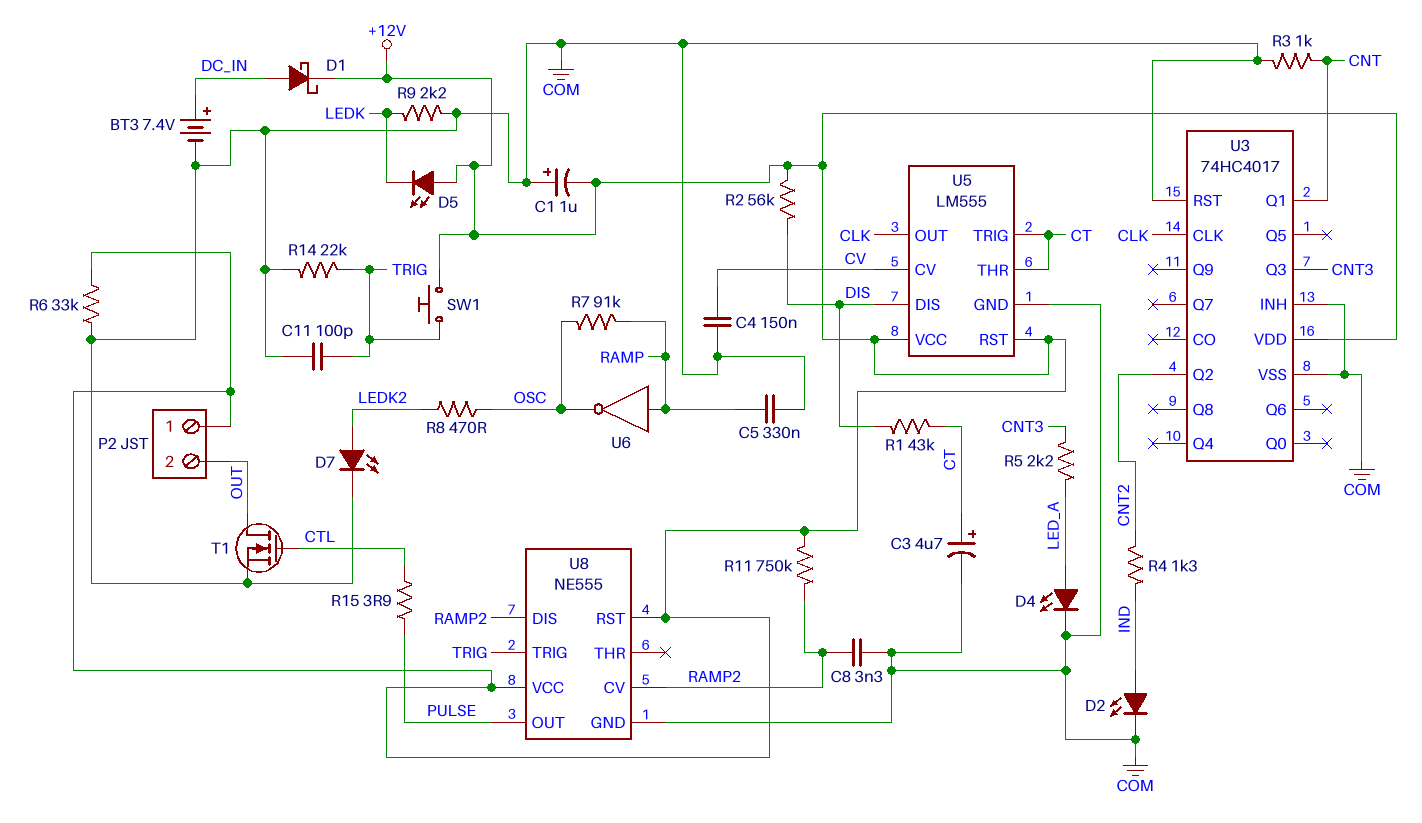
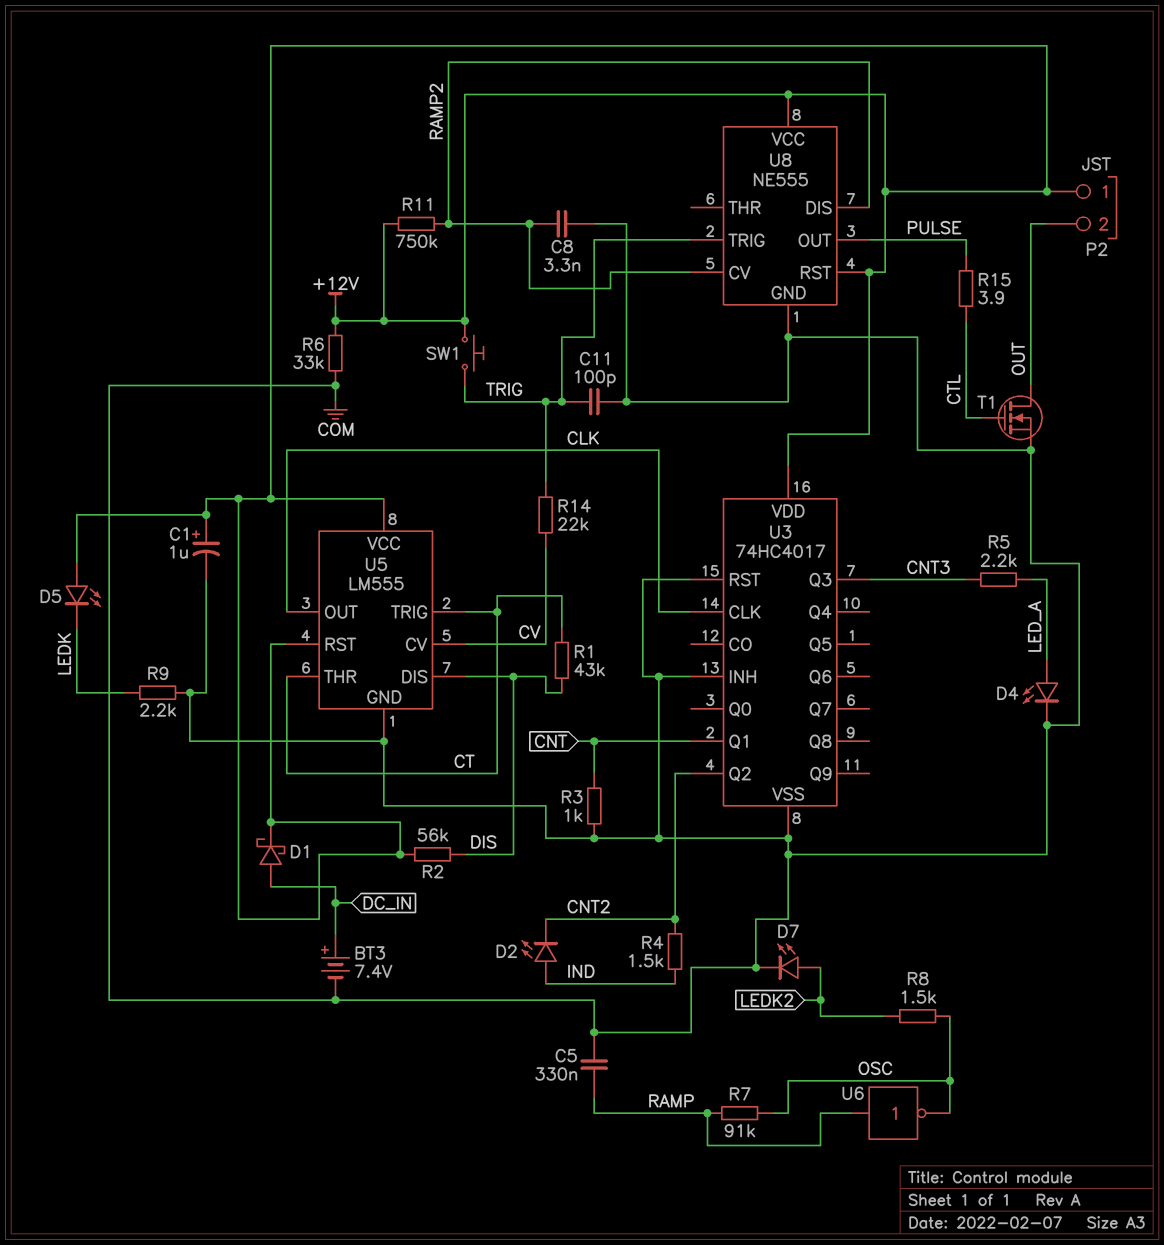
C1: 1uF (plus COM, minus +12V) -> 1uF (plus +12V, minus COM)
C3: 4.7uF (plus CT, minus COM) -> none
C4: 150nF (COM, CV) -> none
D2: LED (A IND, K COM) -> LED (A IND, K CNT2)
R4: 1.3k (CNT2, IND) -> 1.5k (CNT2, IND)
R8: 470 (LEDK2, OSC) -> 1.5k (LEDK2, OSC)
R14: 22k (COM, TRIG) -> 22k (CV, TRIG)

